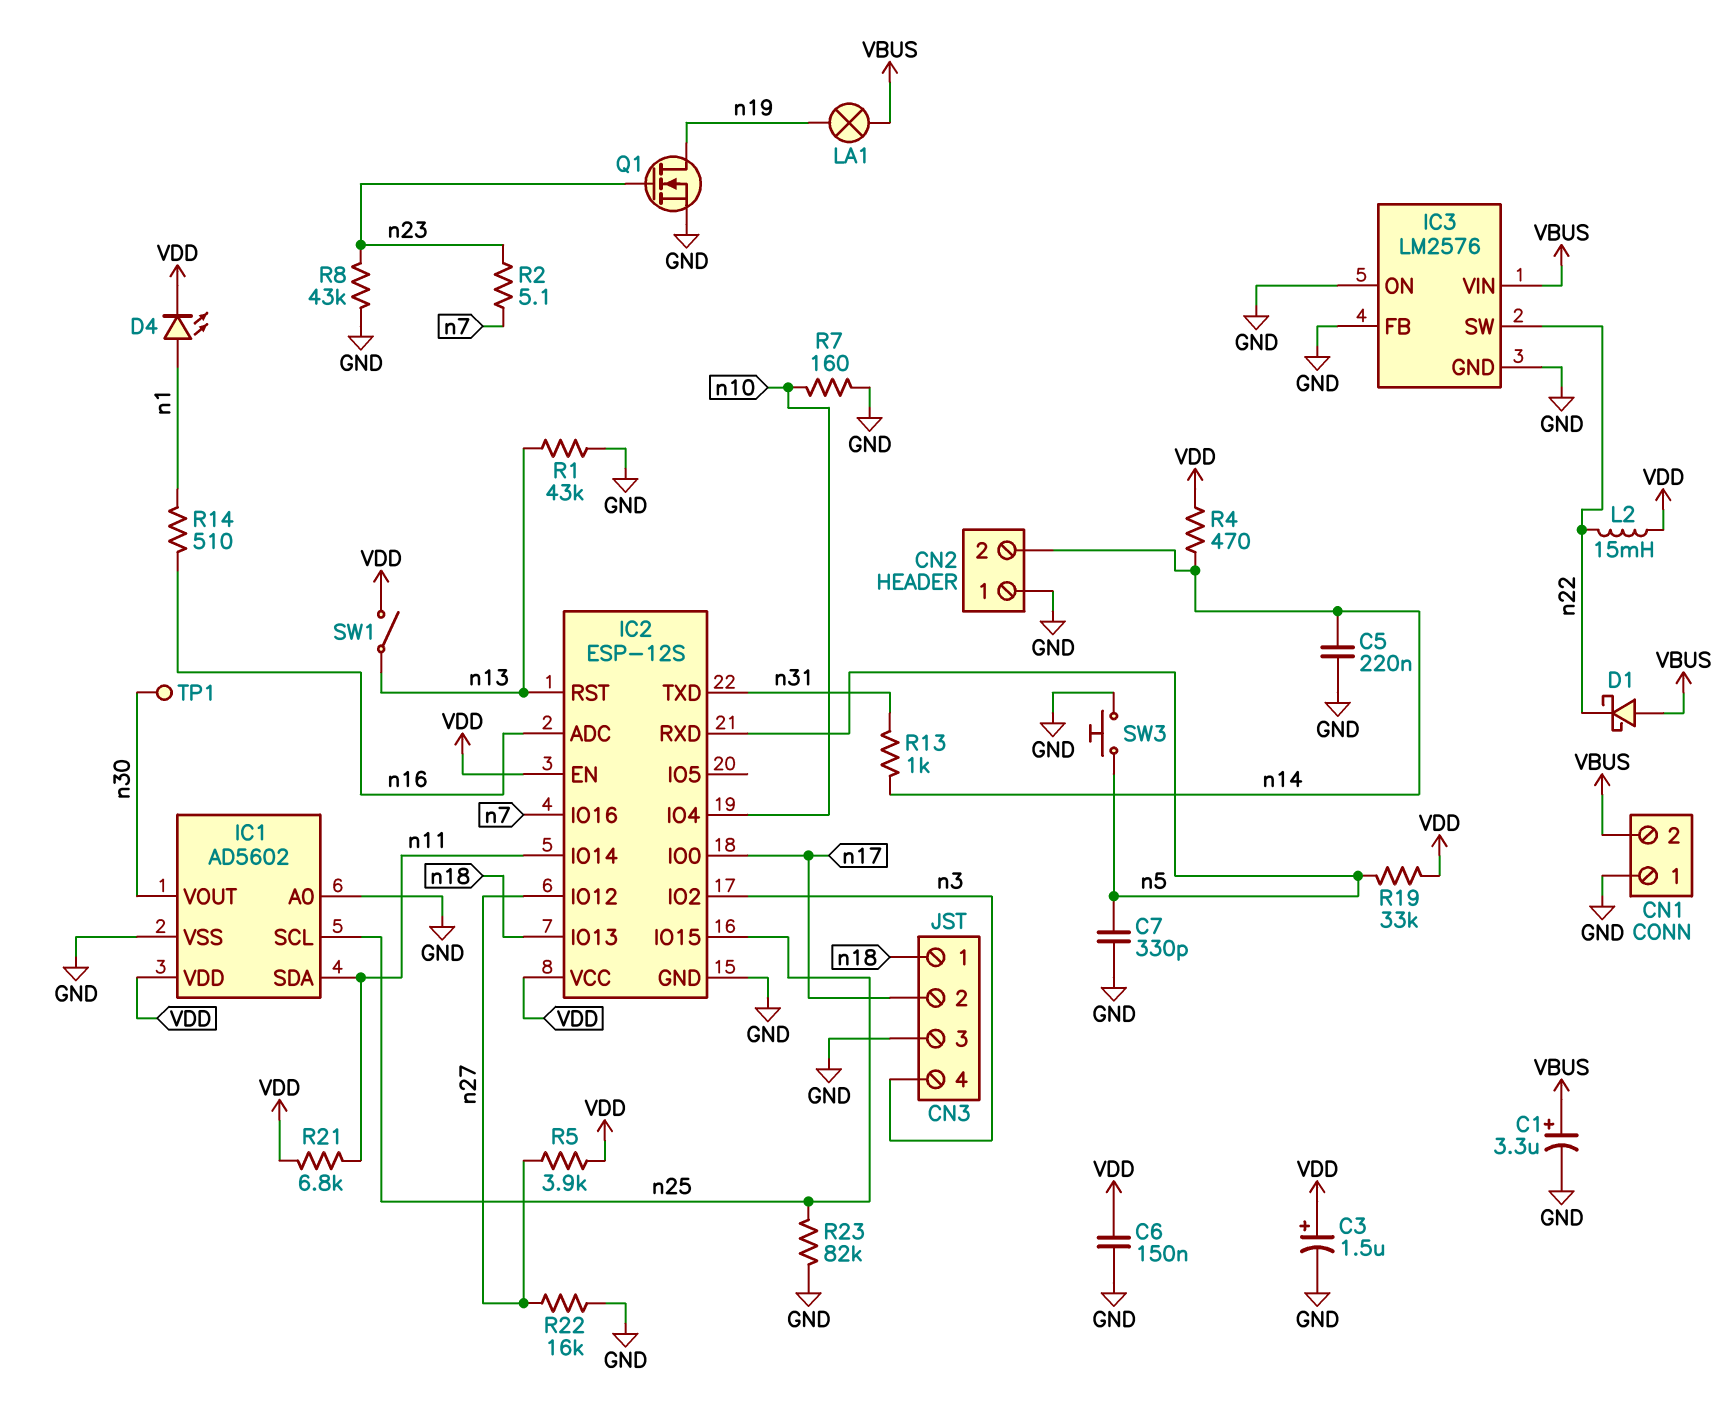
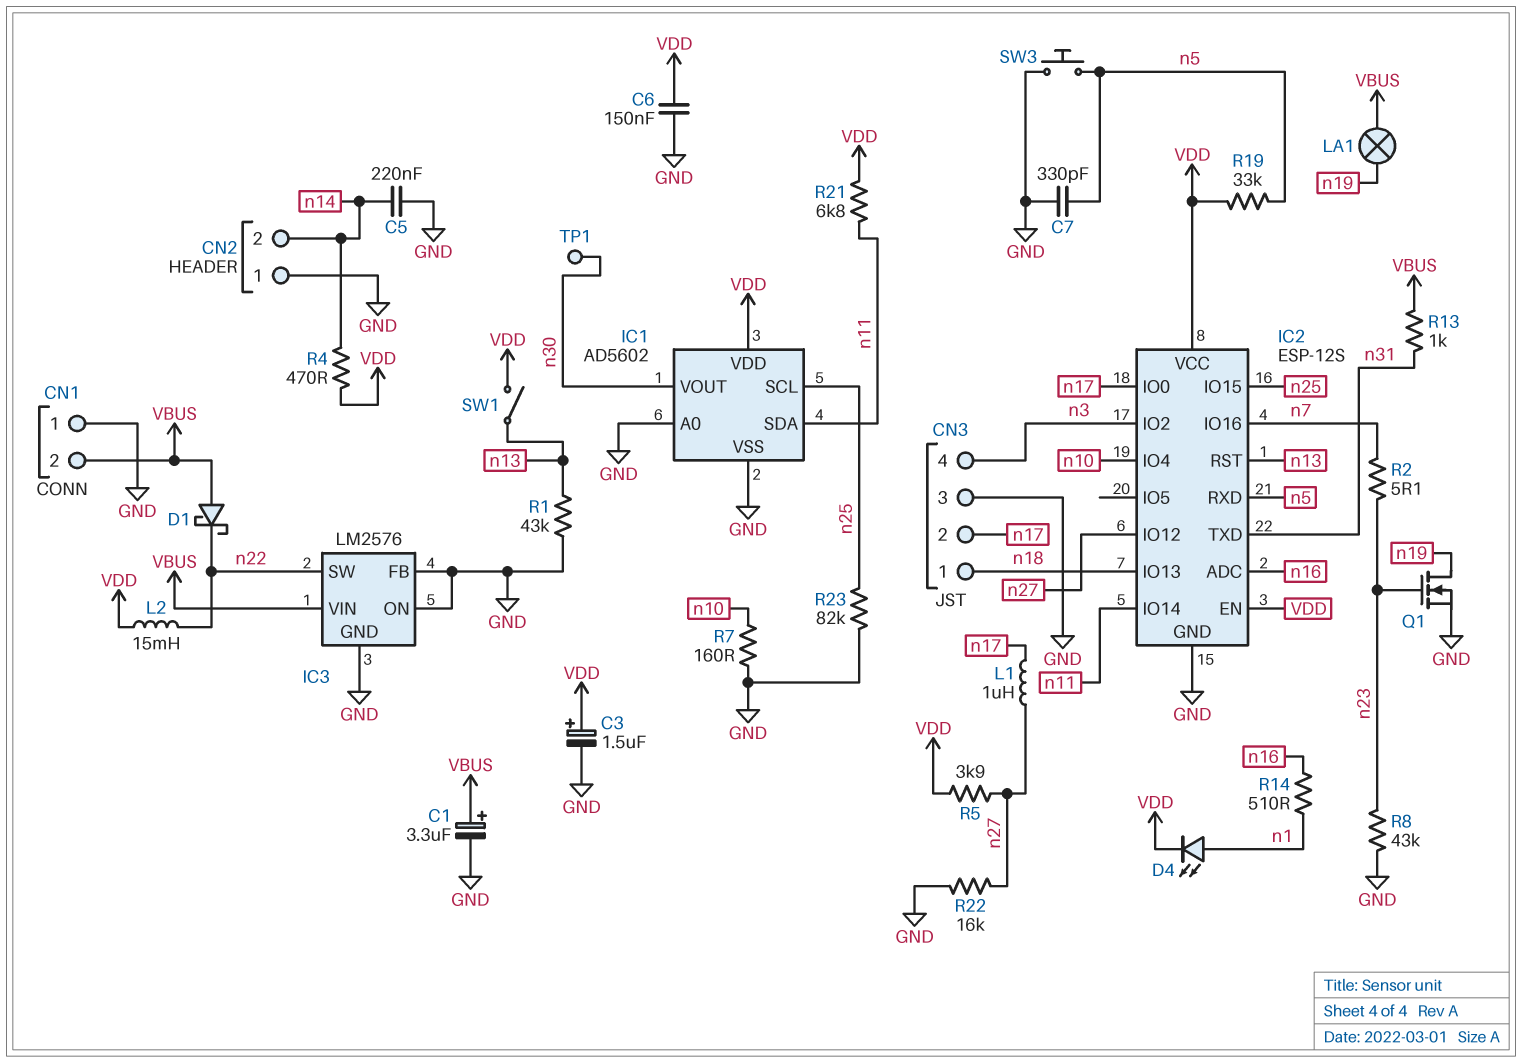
L1: none -> 1uH (n17, n27)
R13: 1k (n14, n31) -> 1k (VBUS, n31)

